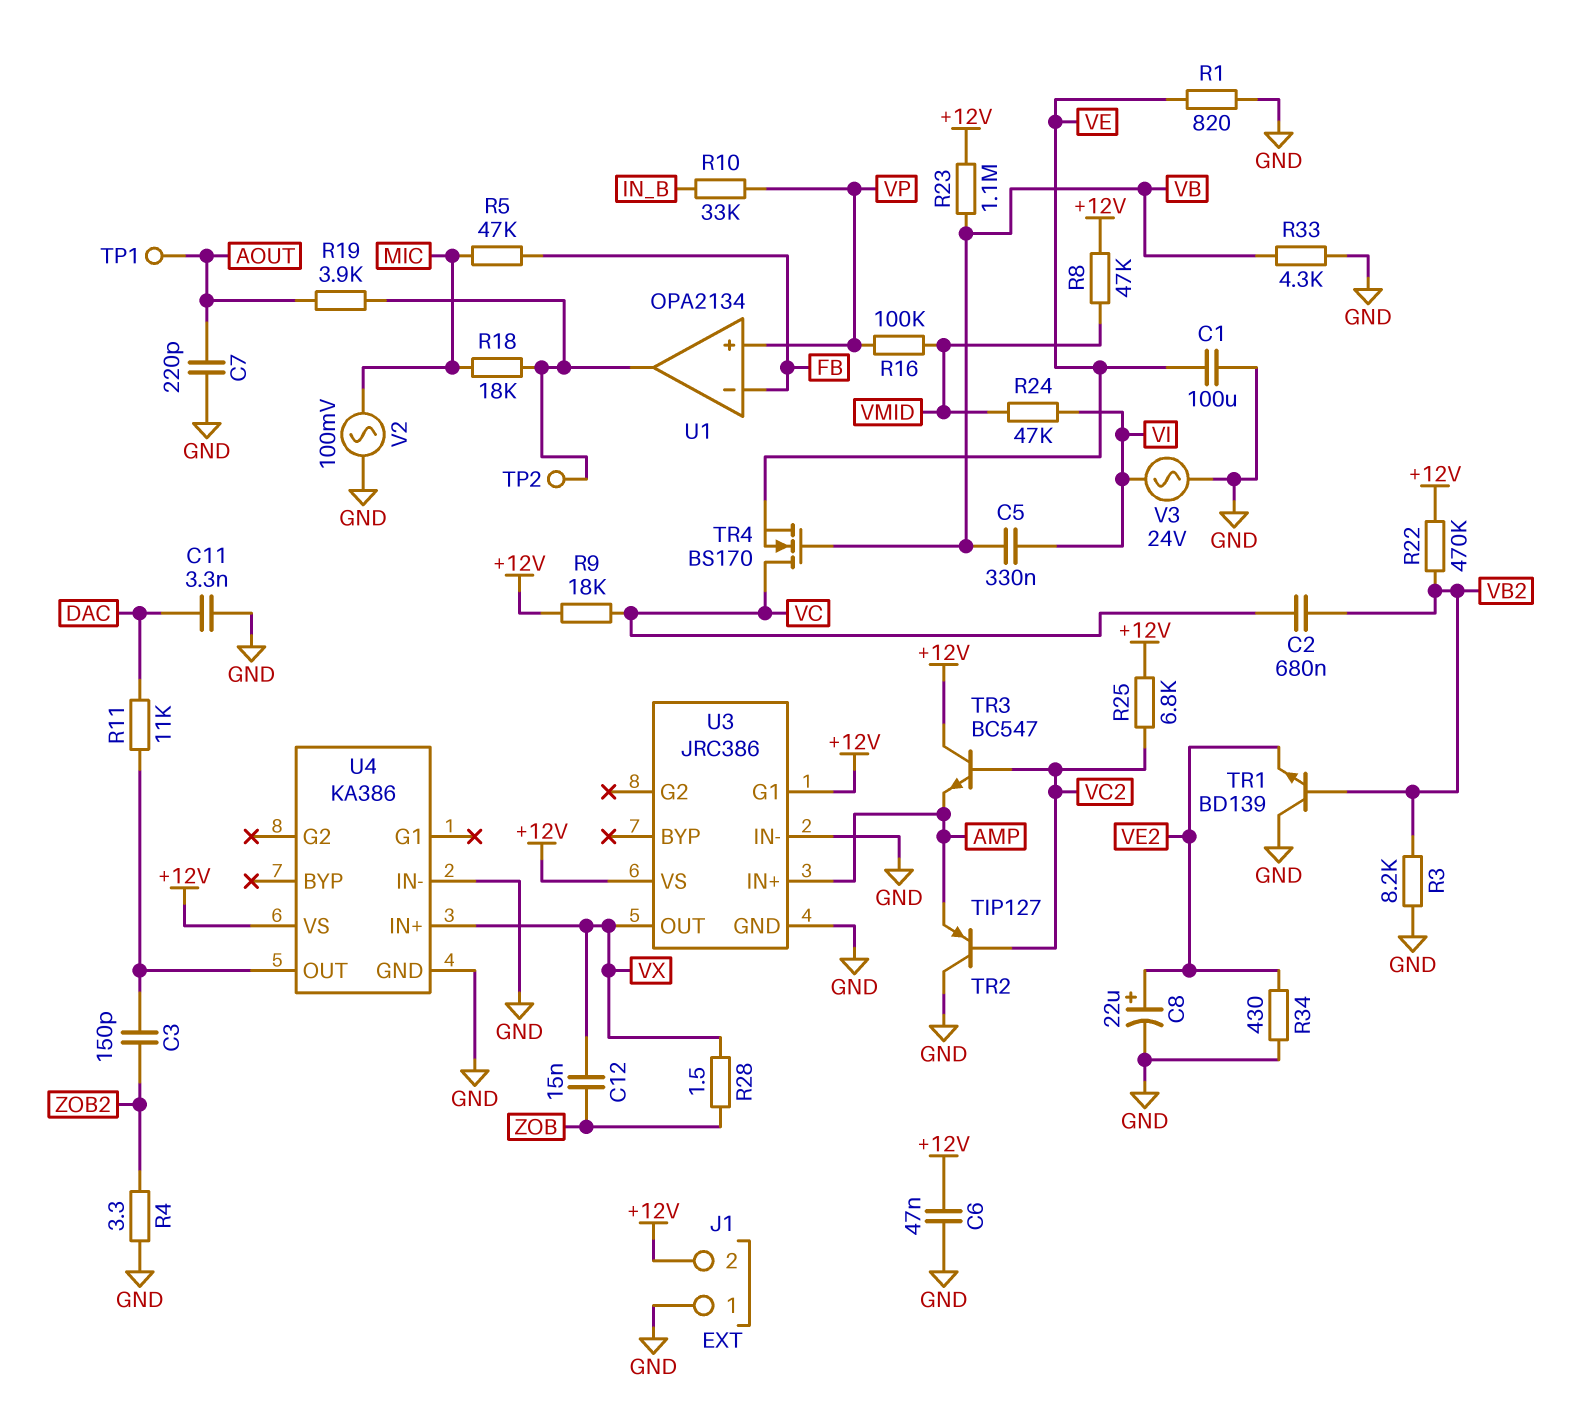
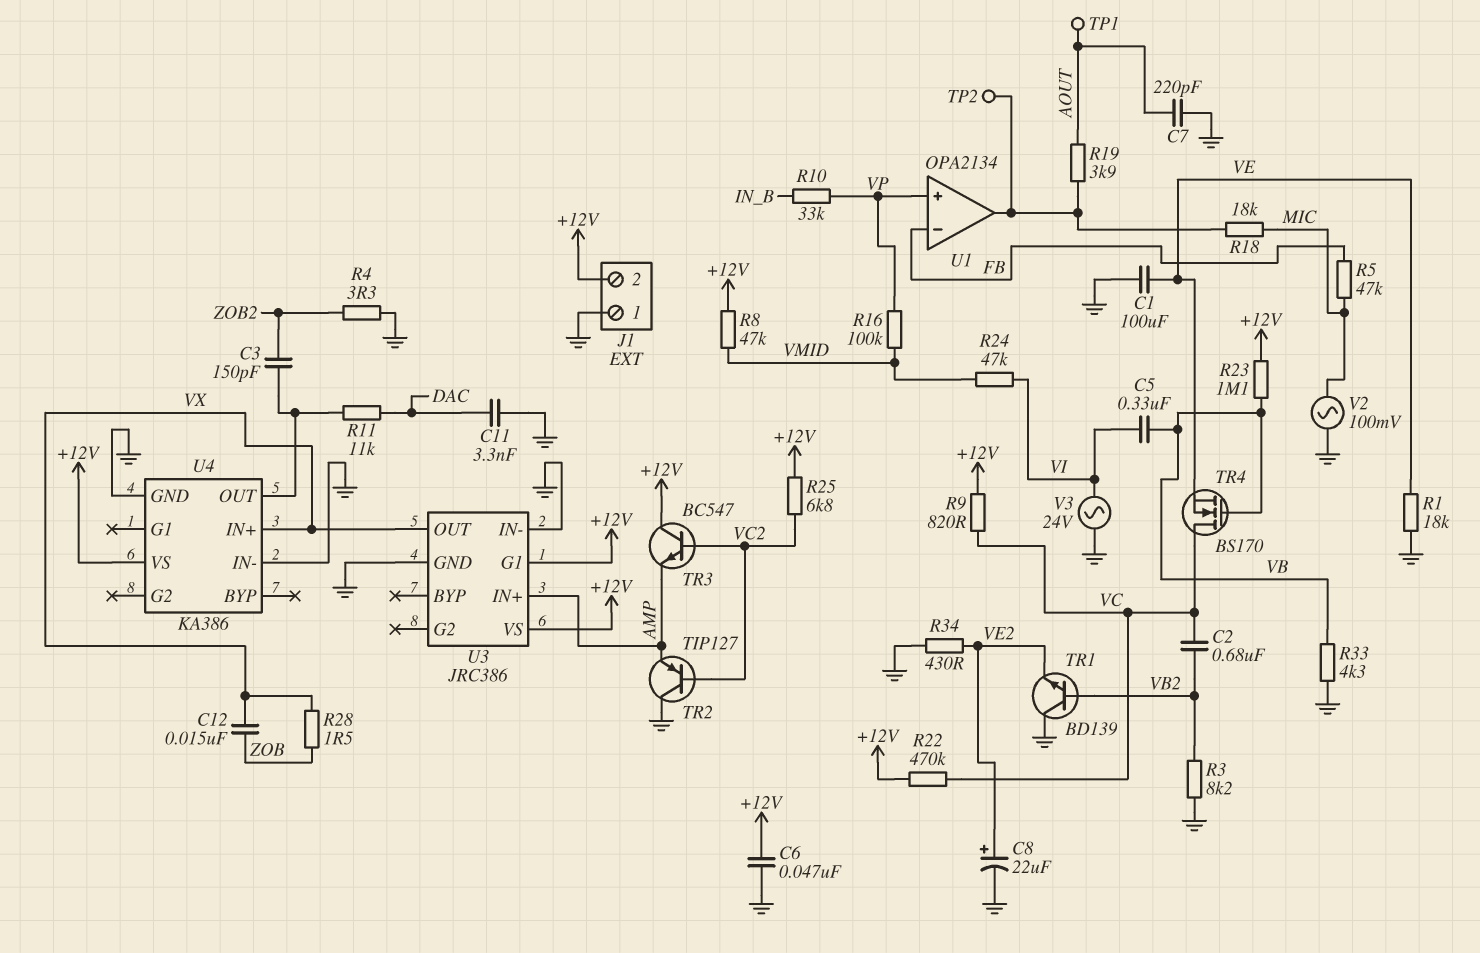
R1: 820 (GND, VE) -> 18k (GND, VE)
R9: 18k (+12V, VC) -> 820 (+12V, VC)
R22: 470k (+12V, VB2) -> 470k (+12V, VC)

